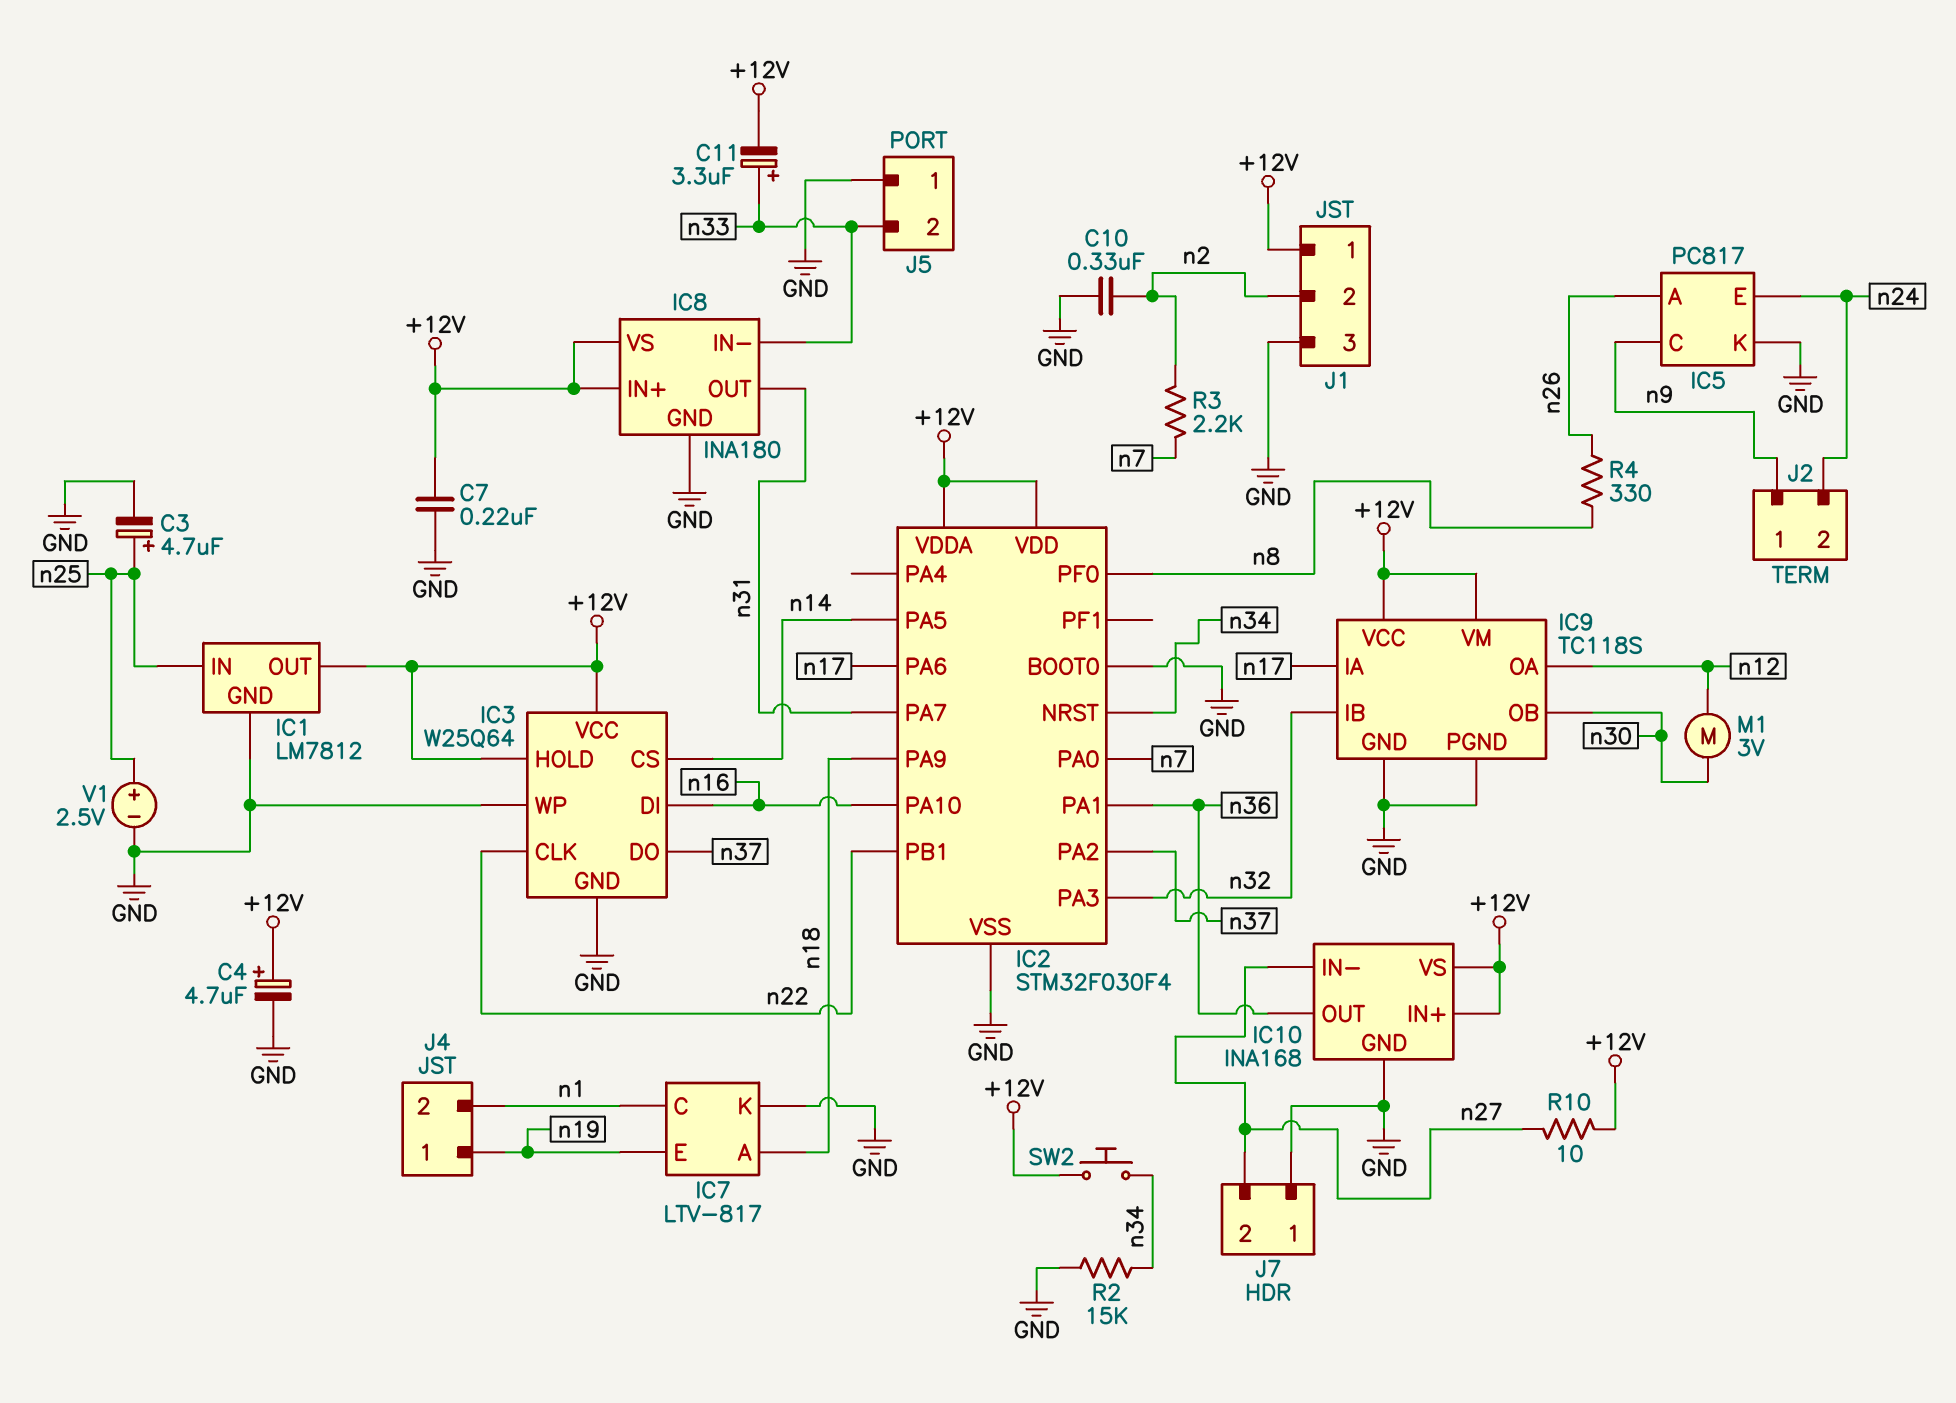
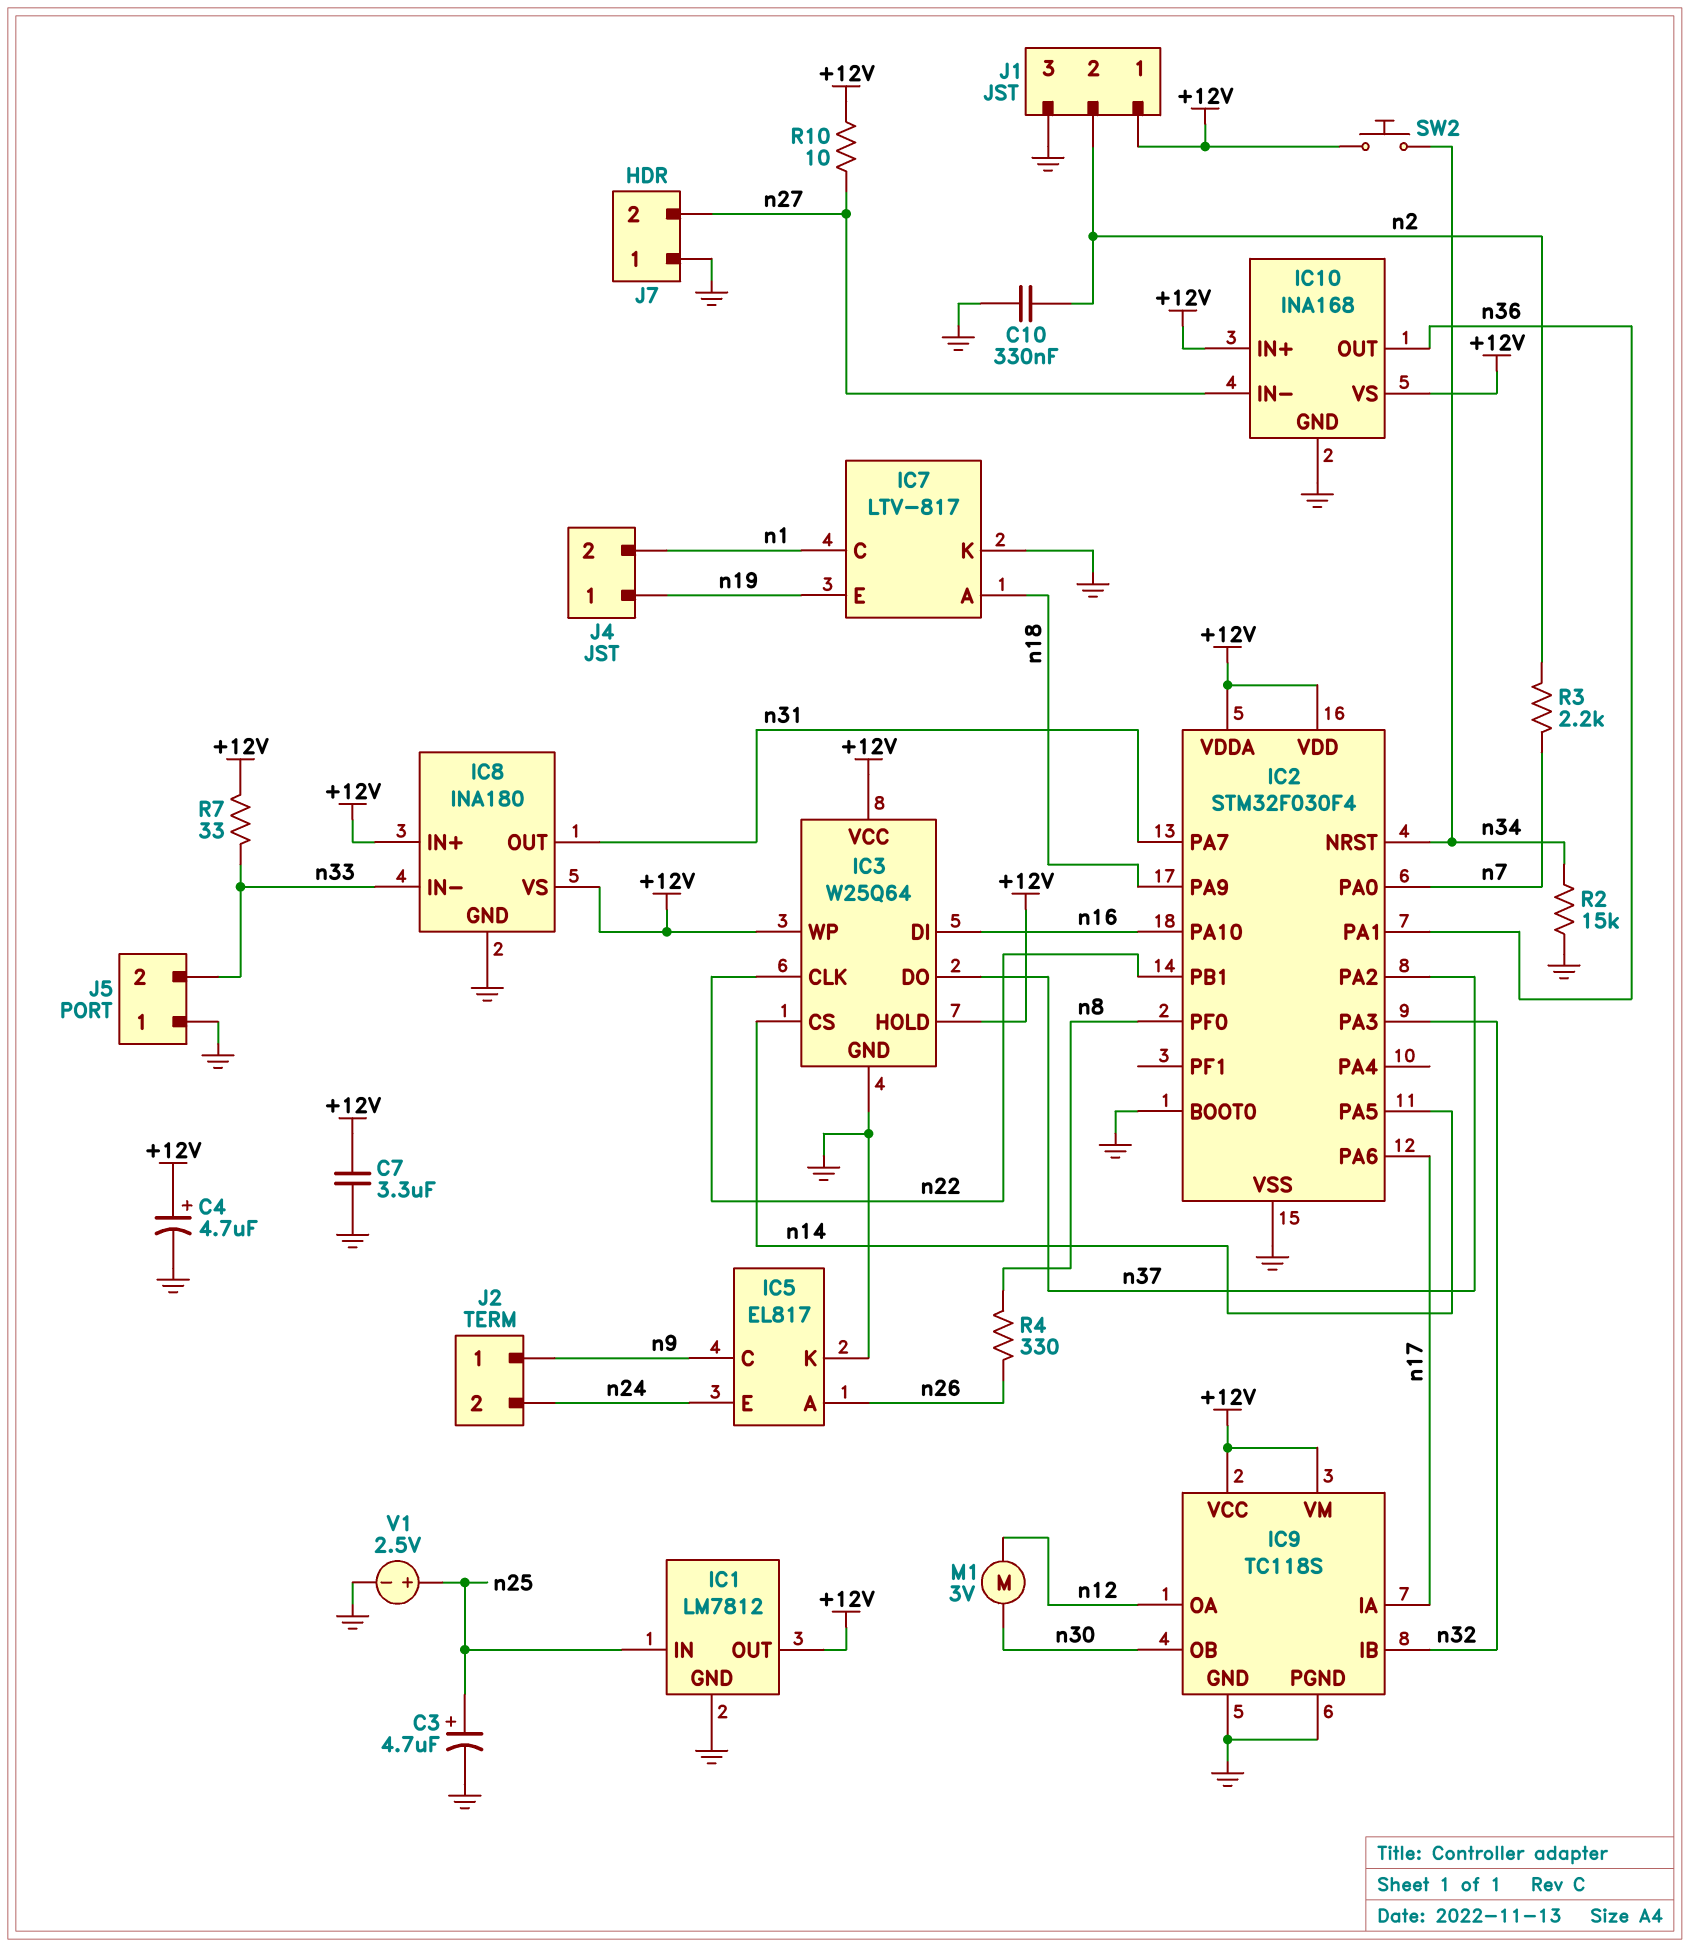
C7: 220nF (+12V, GND) -> 3.3uF (+12V, GND)
C11: 3.3uF (plus n33, minus +12V) -> none
IC3 pin WP: GND -> +12V
IC5: PC817 -> EL817
R7: none -> 33 (+12V, n33)

